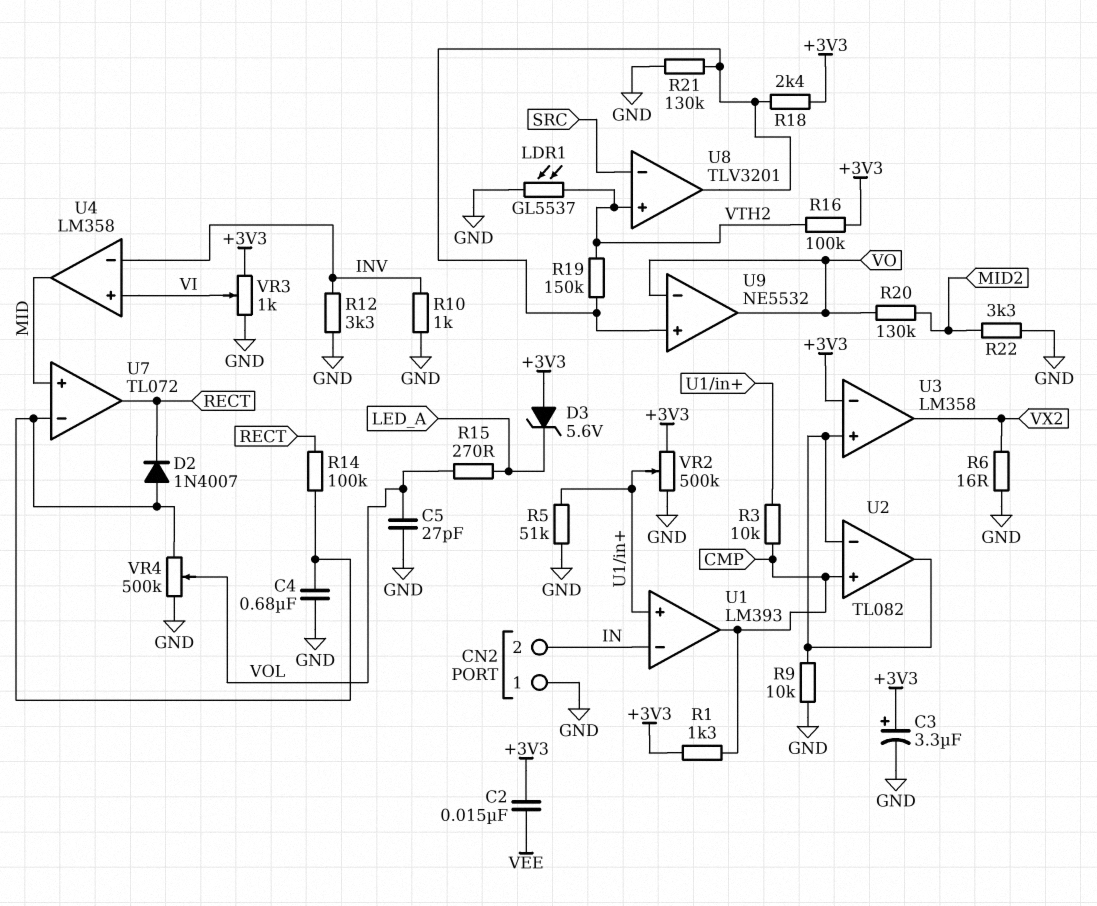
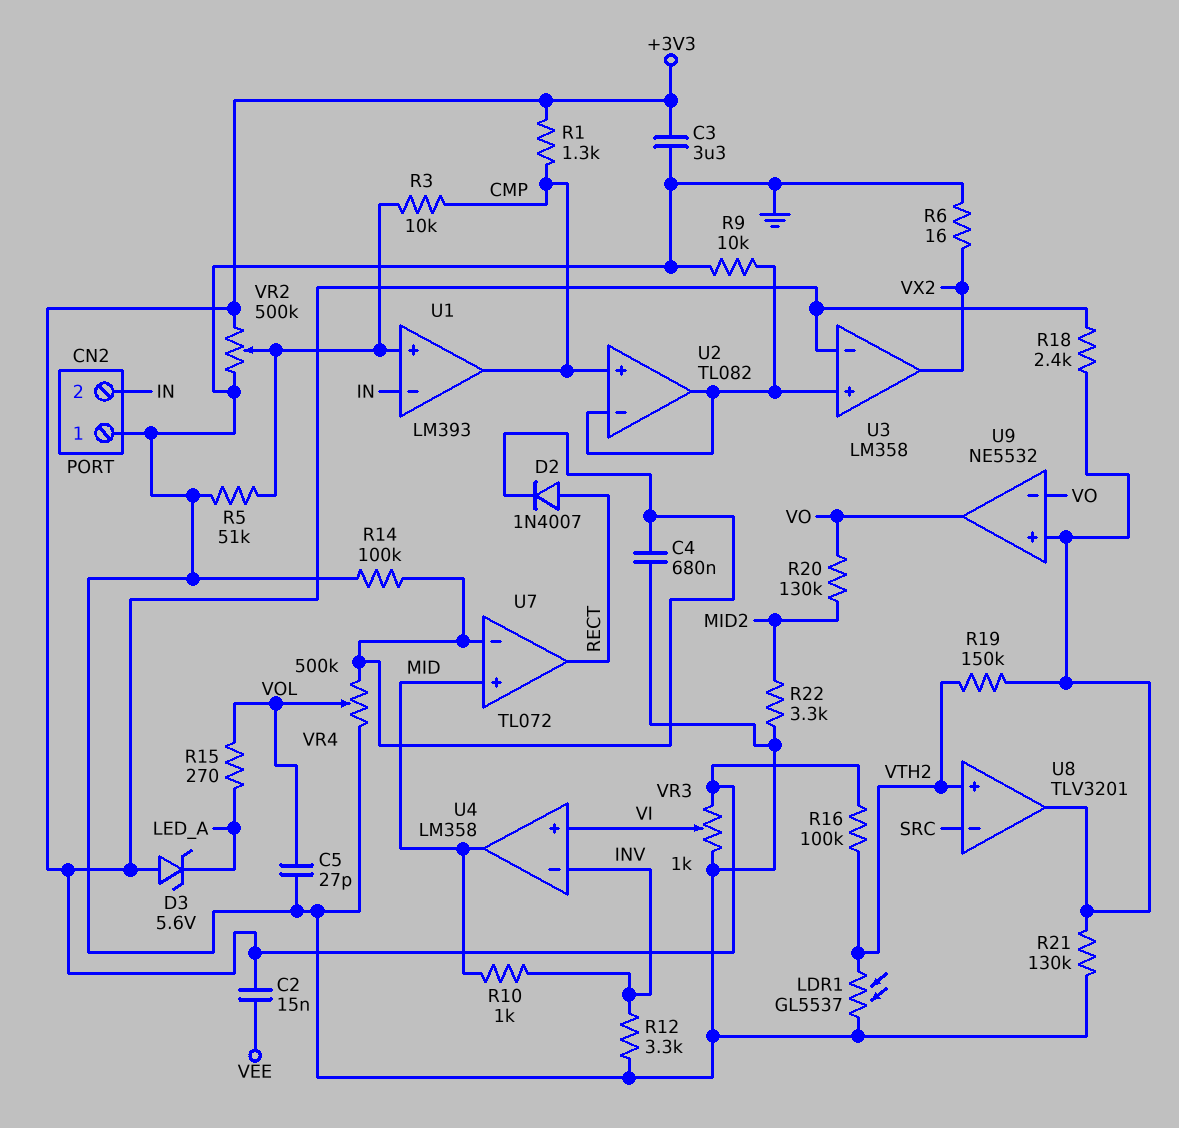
C3: 3.3uF (plus +3V3, minus GND) -> 3.3uF (+3V3, GND)
D2: diode 1N4007 (A U7/in-, K RECT) -> diode 1N4007 (A RECT, K U7/in-)
R10: 1k (GND, INV) -> 1k (INV, MID)
R14: 100k (RECT, U7/in-) -> 100k (GND, U7/in-)

